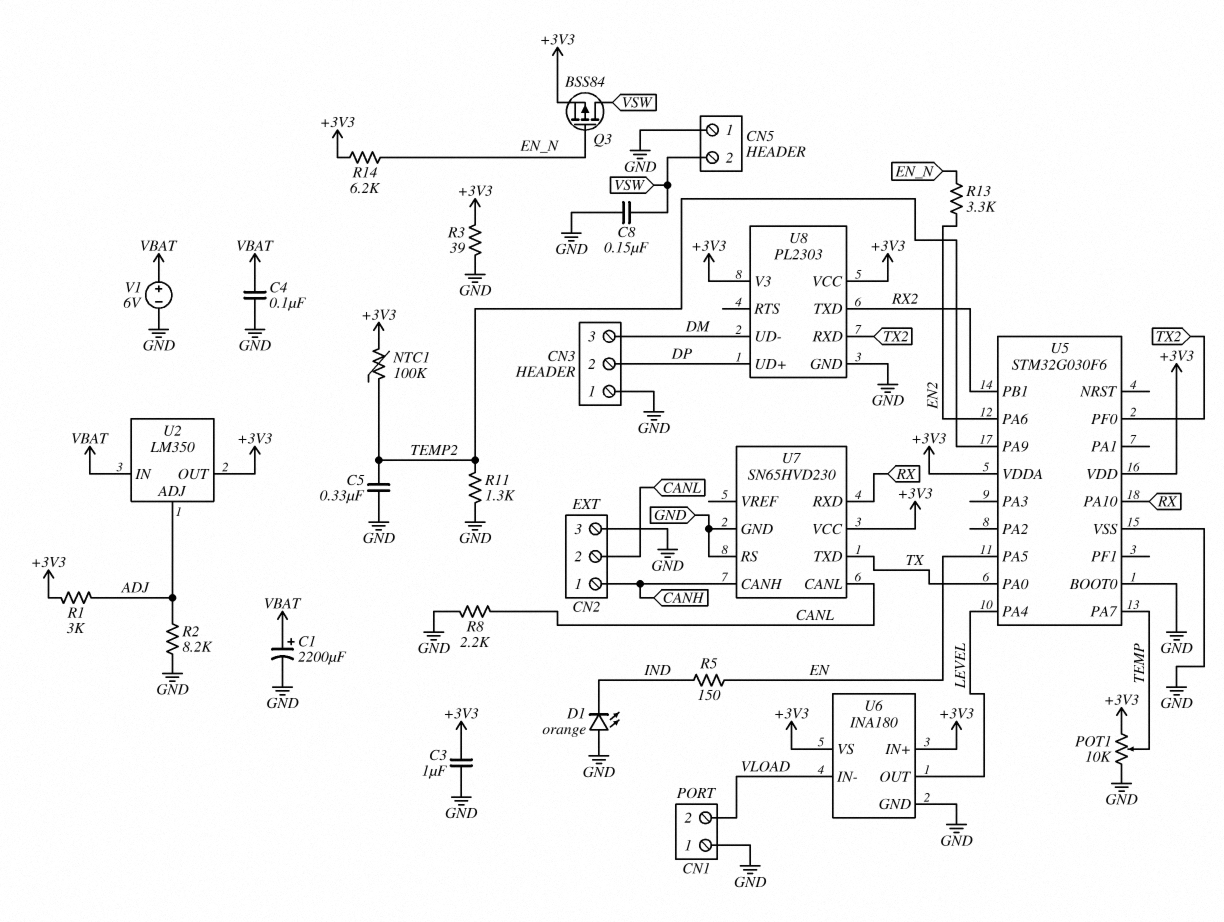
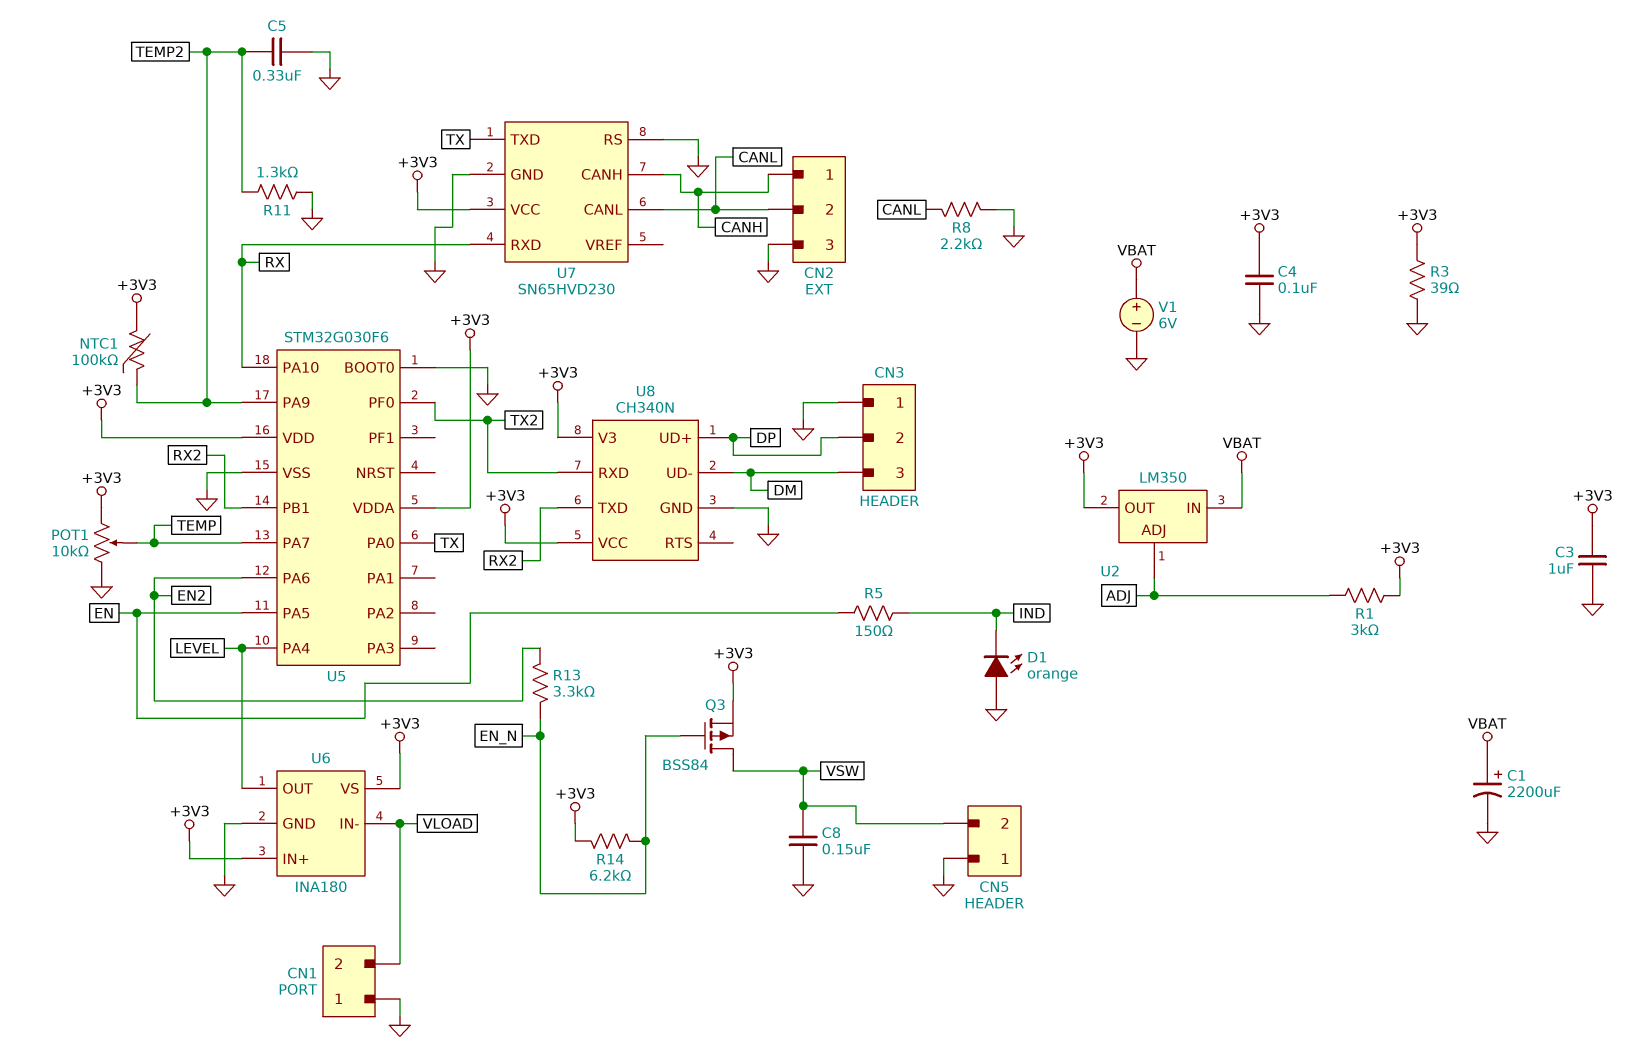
C4: 100nF (GND, VBAT) -> 100nF (+3V3, GND)
R2: 8.2k (ADJ, GND) -> none
U8: PL2303 -> CH340N

